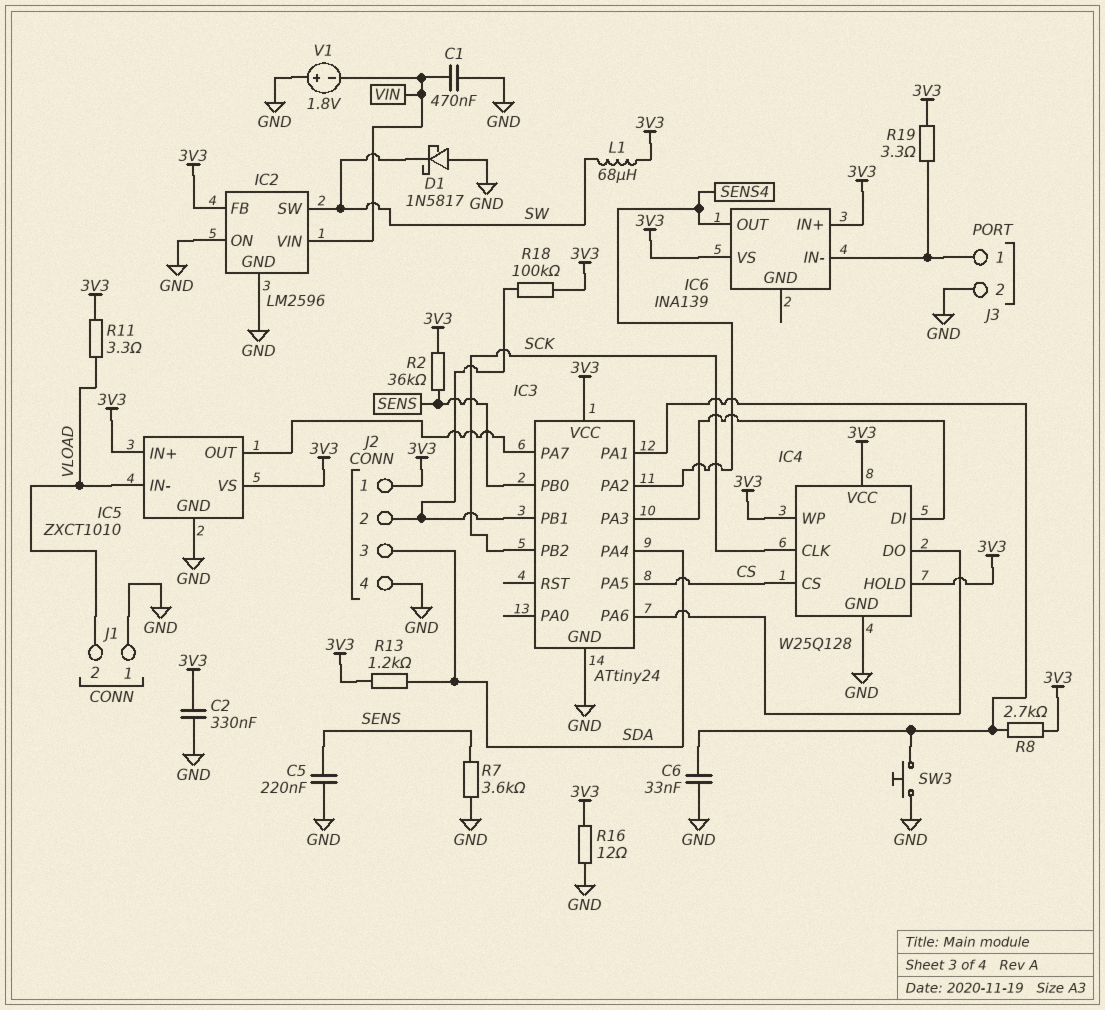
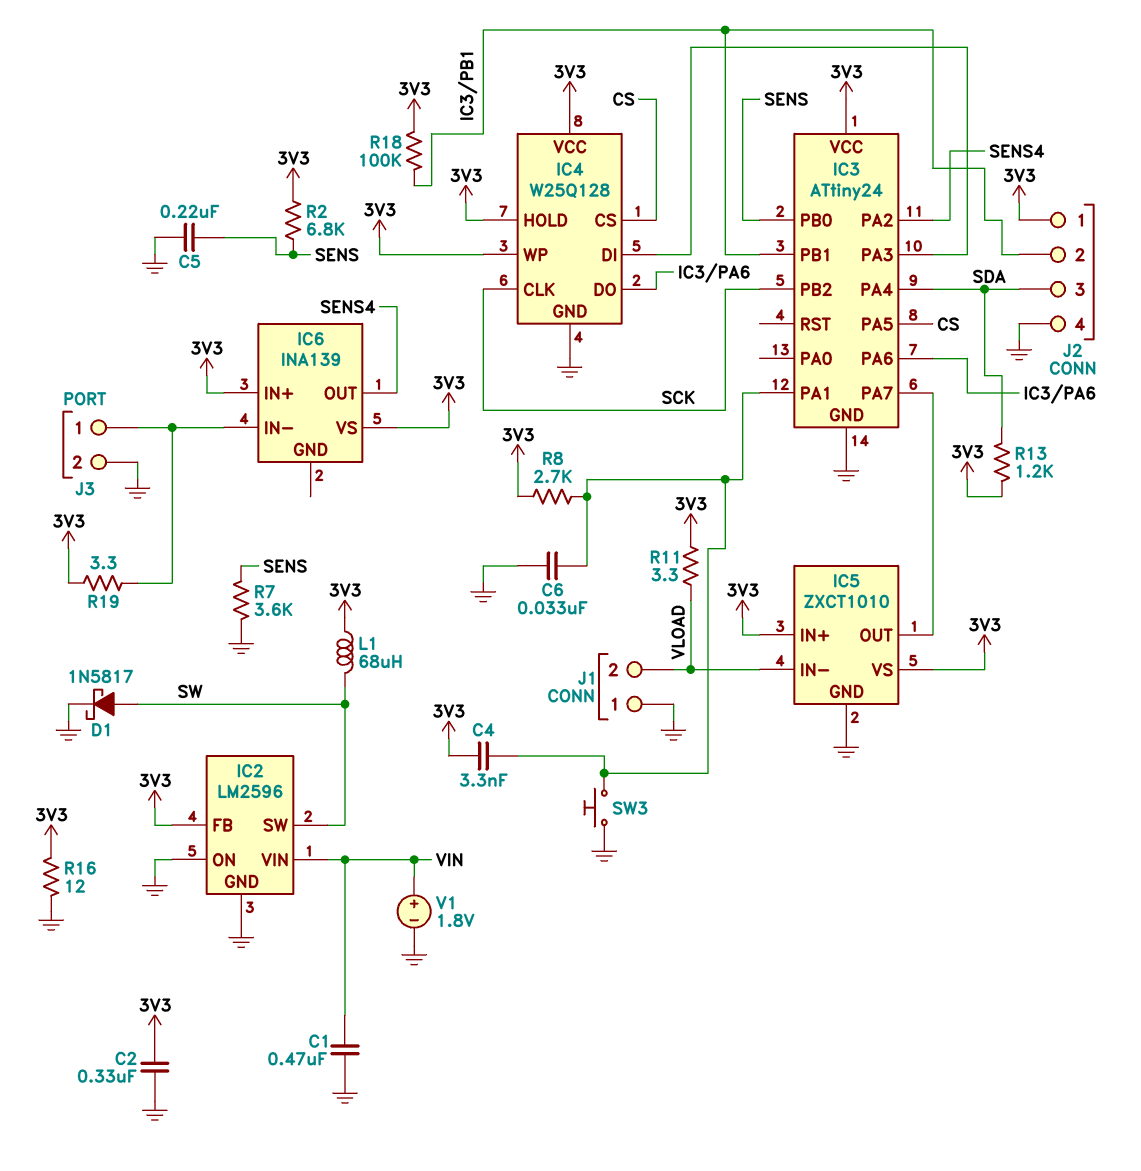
C4: none -> 3.3nF (3V3, IC3/PA1)
D1: schottky 1N5817 (A GND, K SW) -> schottky 1N5817 (A SW, K GND)
R2: 36k (3V3, SENS) -> 6.8k (3V3, SENS)
V1: 1.8V (plus GND, minus VIN) -> 1.8V (plus VIN, minus GND)

